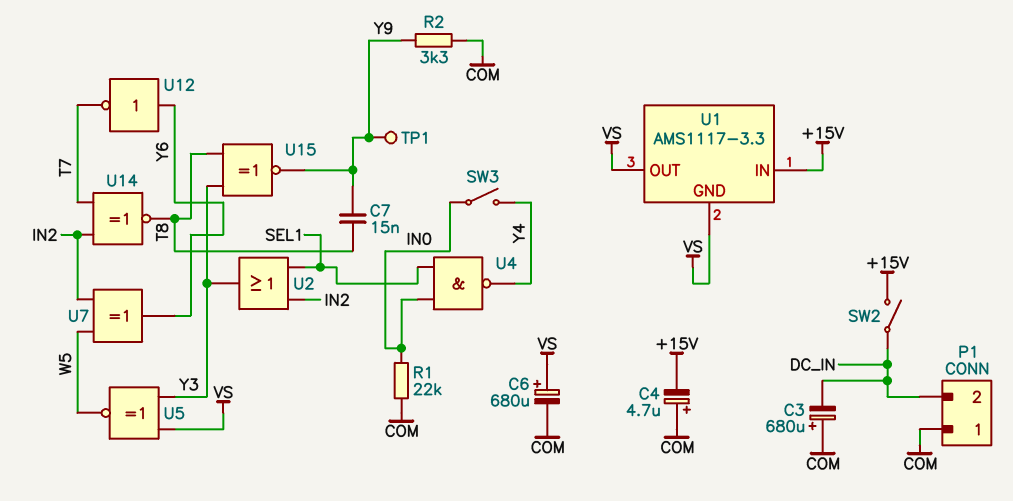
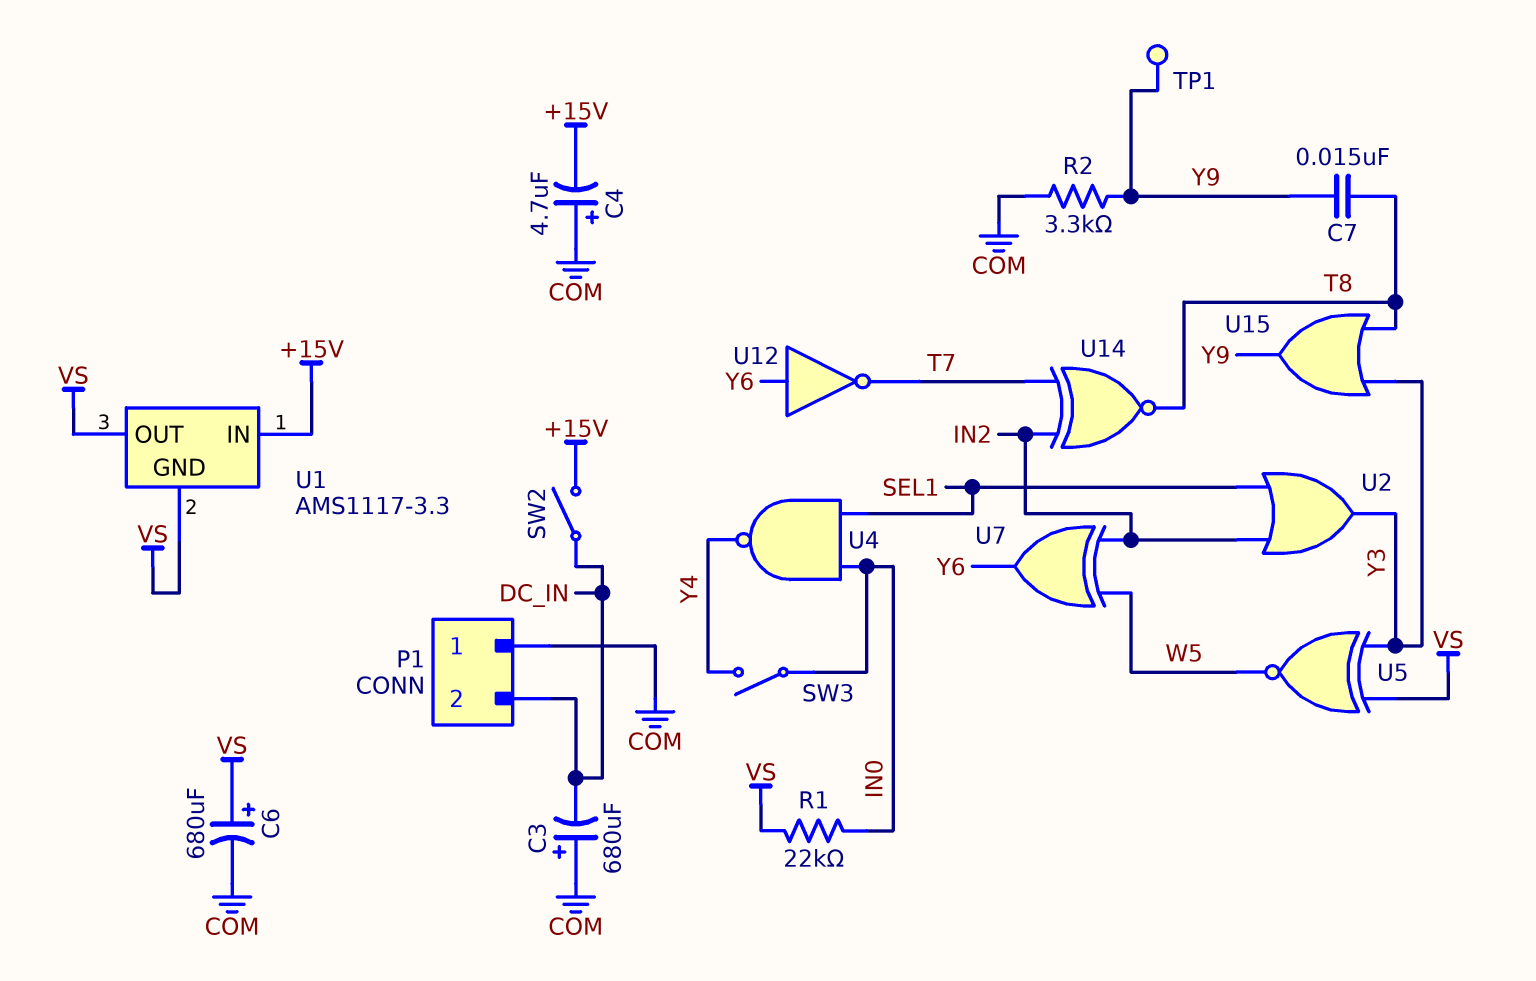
R1: 22k (COM, IN0) -> 22k (IN0, VS)
U15: XNOR (in T8, in Y3, out Y9) -> OR (in T8, in Y3, out Y9)

